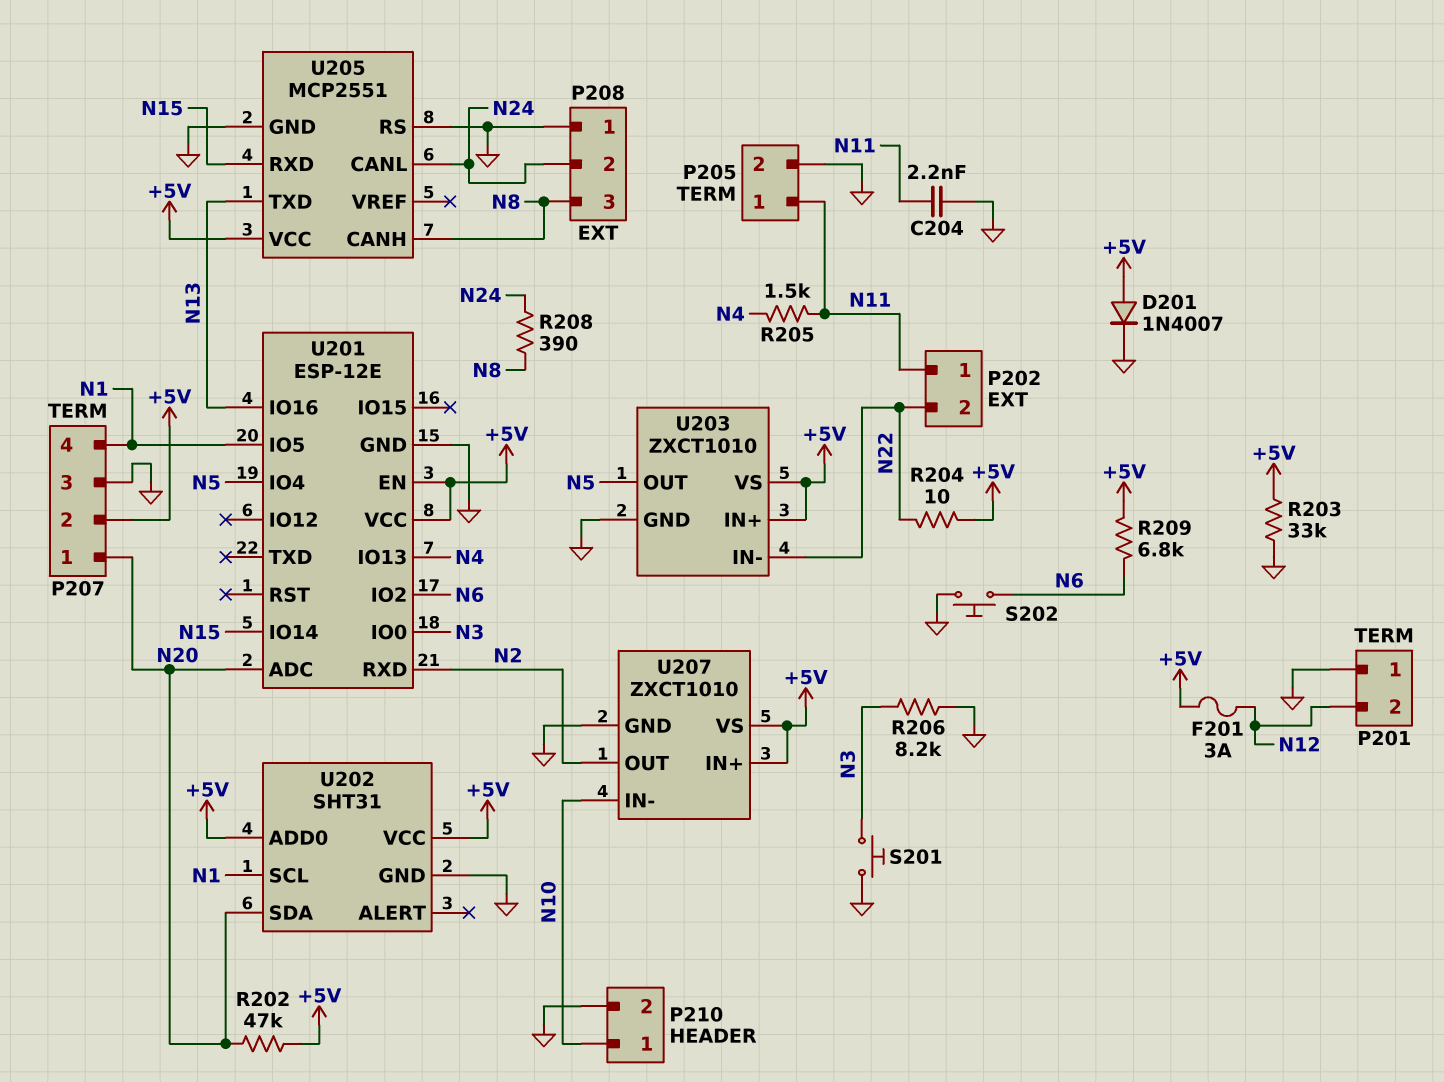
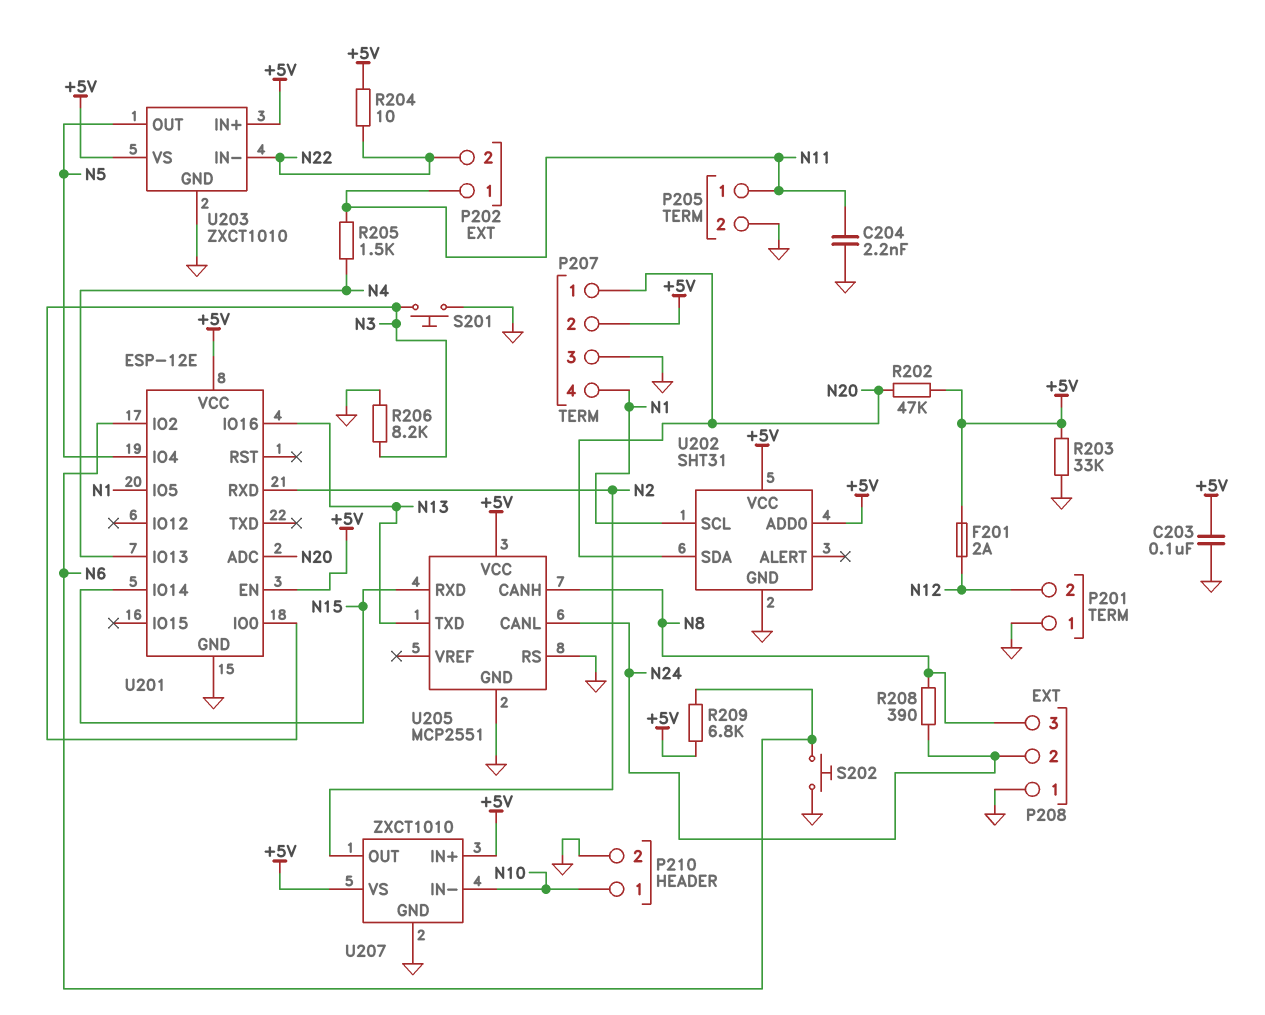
C203: none -> 100nF (+5V, GND)
D201: diode 1N4007 (A +5V, K GND) -> none
F201: 3A (+5V, N12) -> 2A (+5V, N12)

